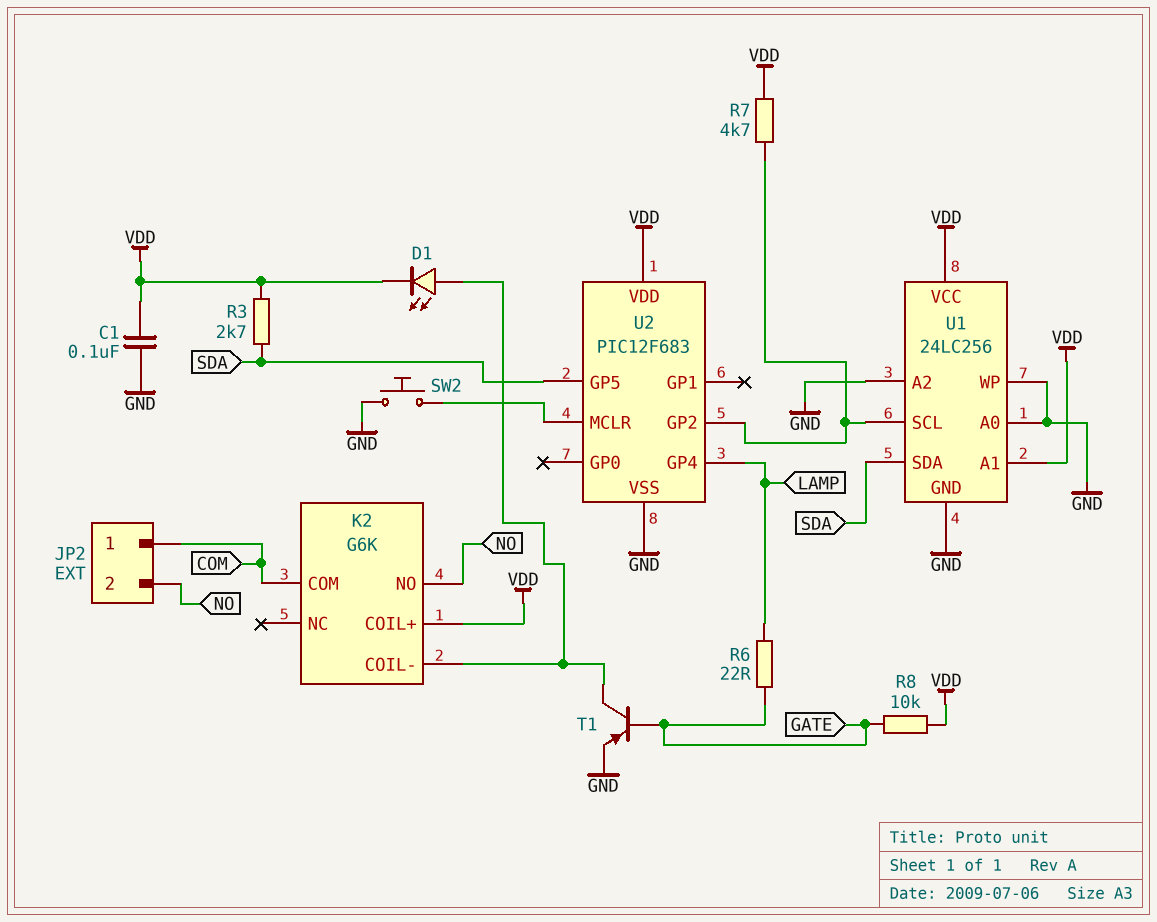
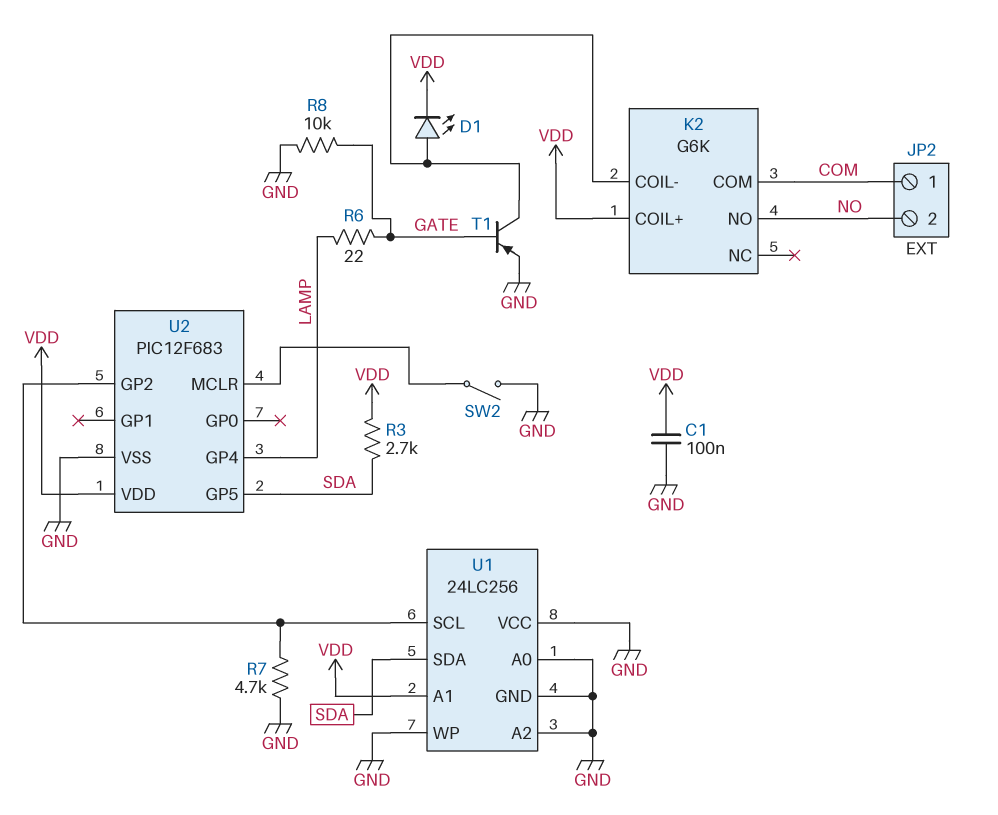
R7: 4.7k (U1/SCL, VDD) -> 4.7k (GND, U1/SCL)
R8: 10k (GATE, VDD) -> 10k (GATE, GND)
SW2: button (GND, U2/MCLR) -> switch (GND, U2/MCLR)
U1 pin VCC: VDD -> GND

